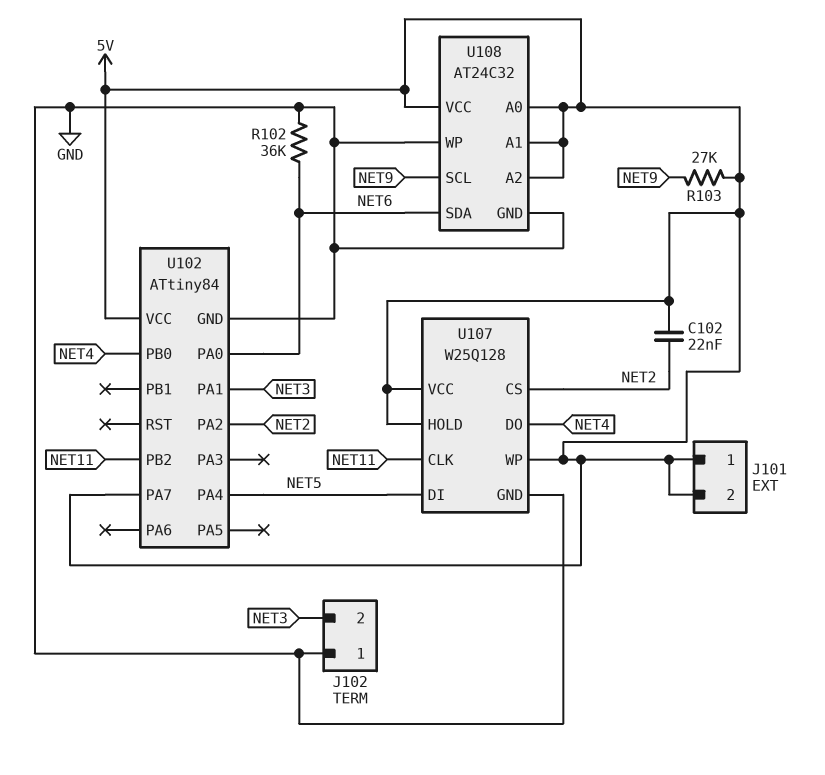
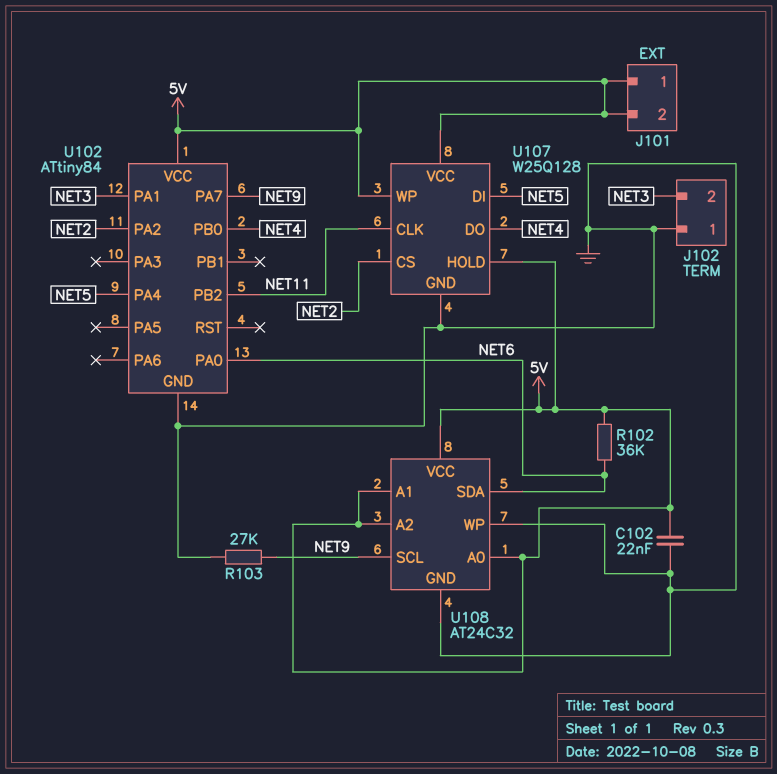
C102: 22nF (5V, NET2) -> 22nF (5V, GND)
R102: 36k (GND, NET6) -> 36k (5V, NET6)
R103: 27k (5V, NET9) -> 27k (GND, NET9)
U102 pin PA7: 5V -> NET9

